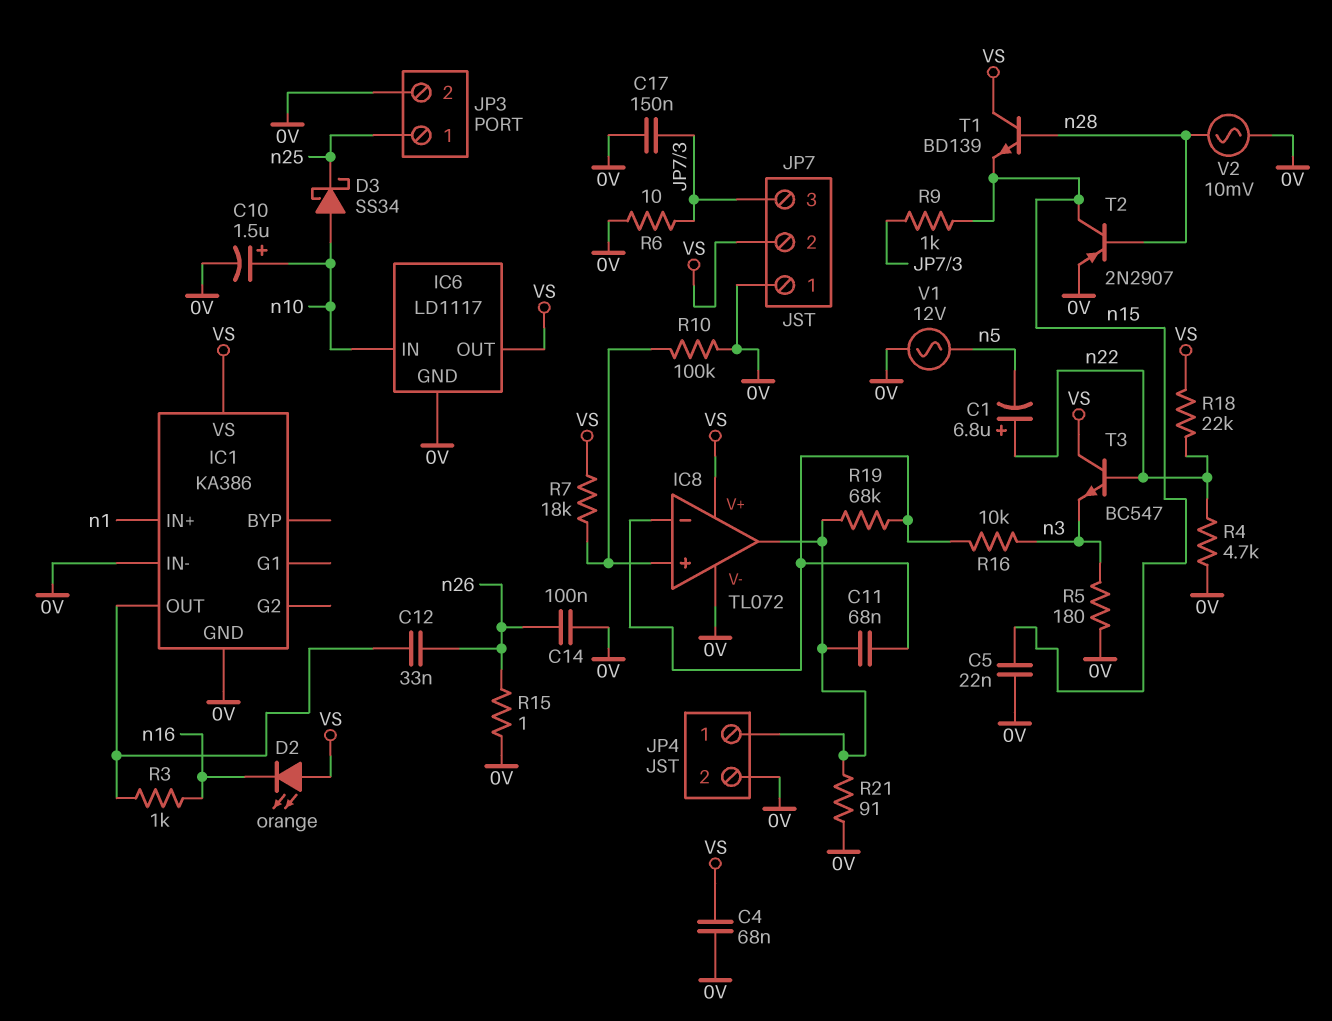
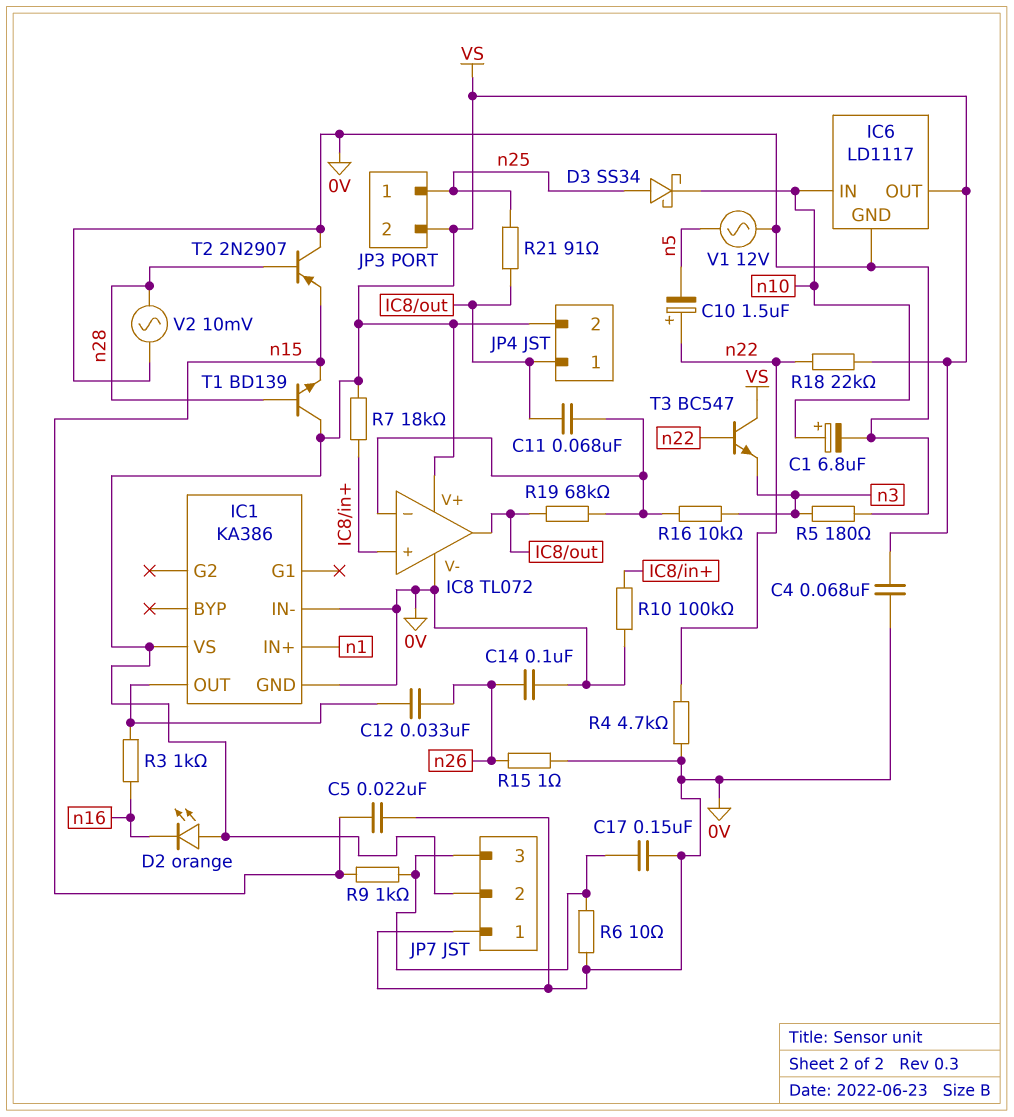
C1: 6.8uF (plus n22, minus n5) -> 6.8uF (plus n10, minus 0V)
C10: 1.5uF (plus n10, minus 0V) -> 1.5uF (plus n22, minus n5)
D3: schottky SS34 (A n10, K n25) -> schottky SS34 (A n25, K n10)
JP3 pin 2: 0V -> VS
JP4 pin 2: 0V -> VS
R21: 91 (0V, IC8/out) -> 91 (IC8/out, n25)
T2: PNP 2N2907 (B n28, C n15, E 0V) -> PNP 2N2907 (B n28, C 0V, E n15)

